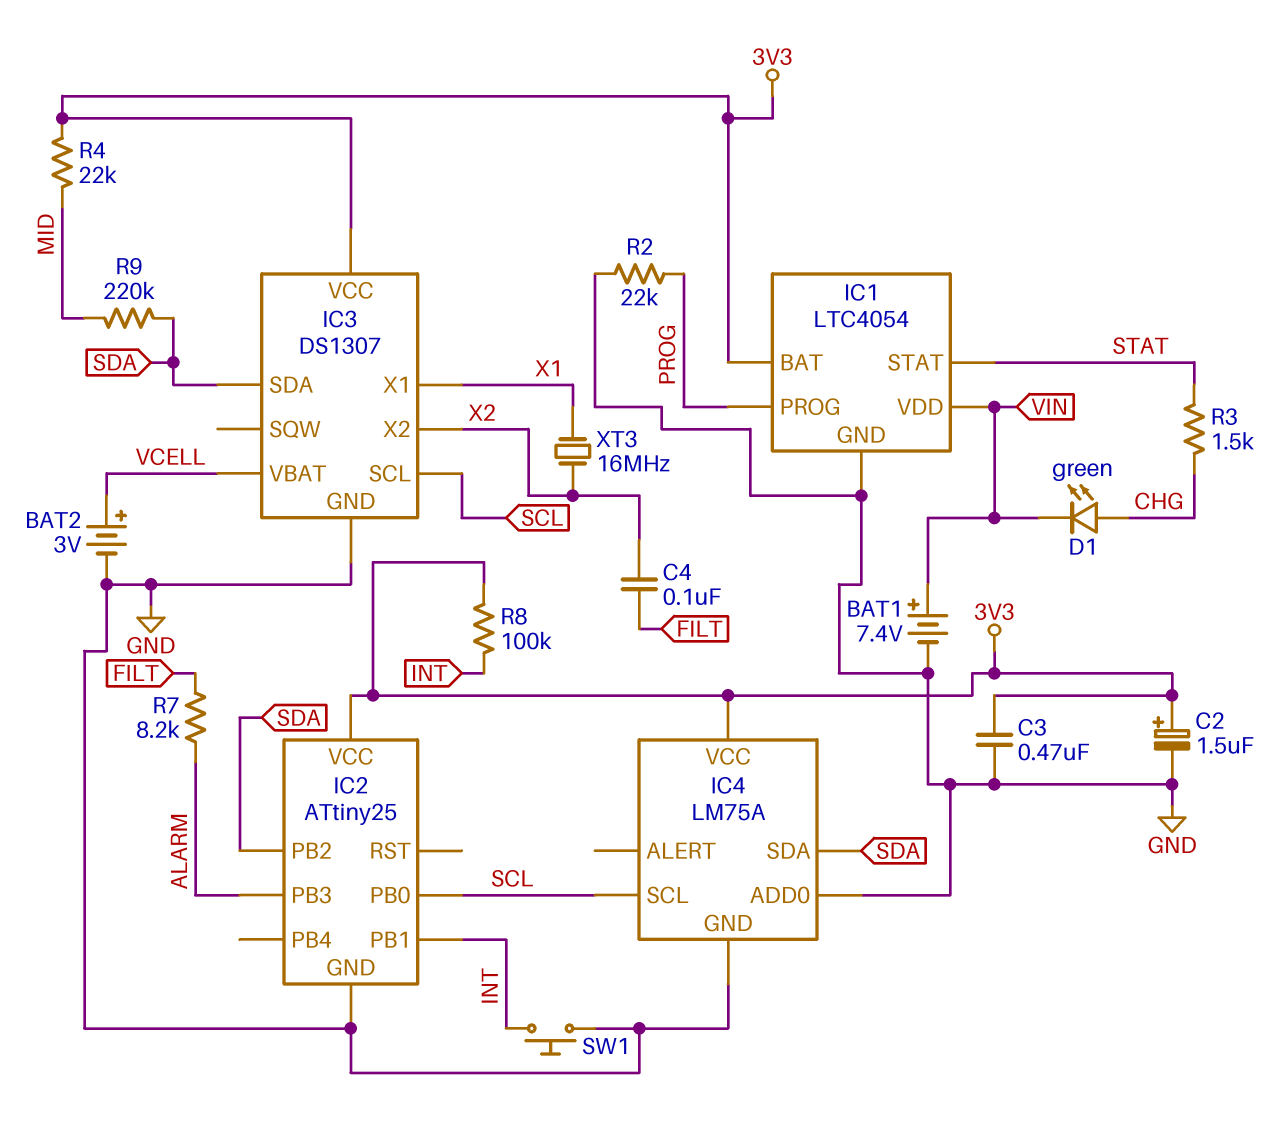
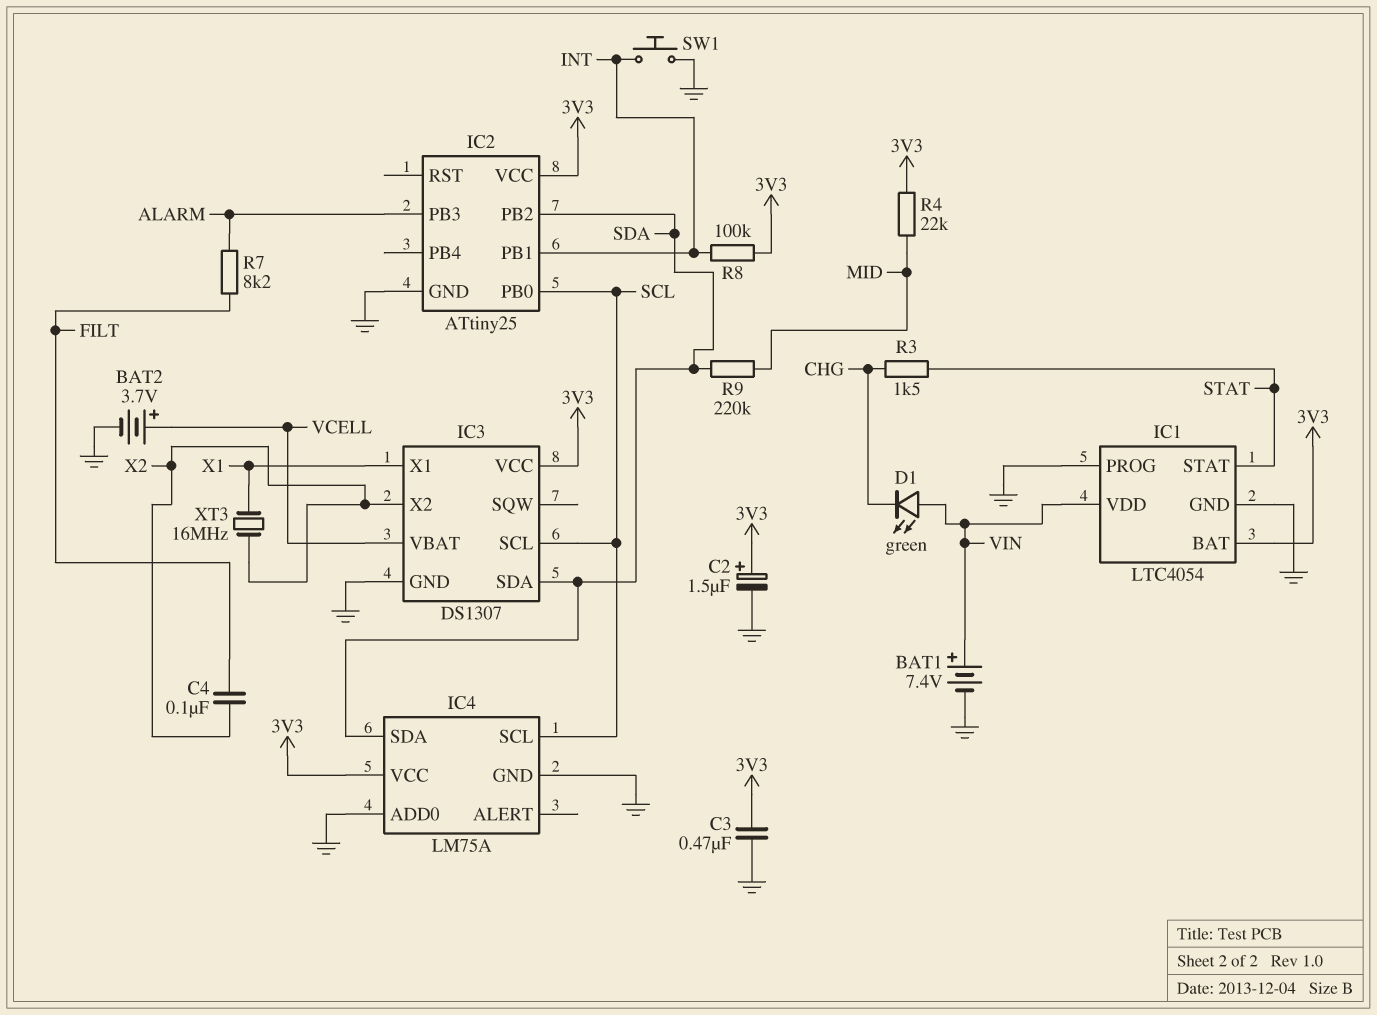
BAT2: 3V (plus VCELL, minus GND) -> 3.7V (plus VCELL, minus GND)
D1: LED green (A CHG, K VIN) -> LED green (A VIN, K CHG)
IC1 pin PROG: PROG -> GND
R2: 22k (GND, PROG) -> none

